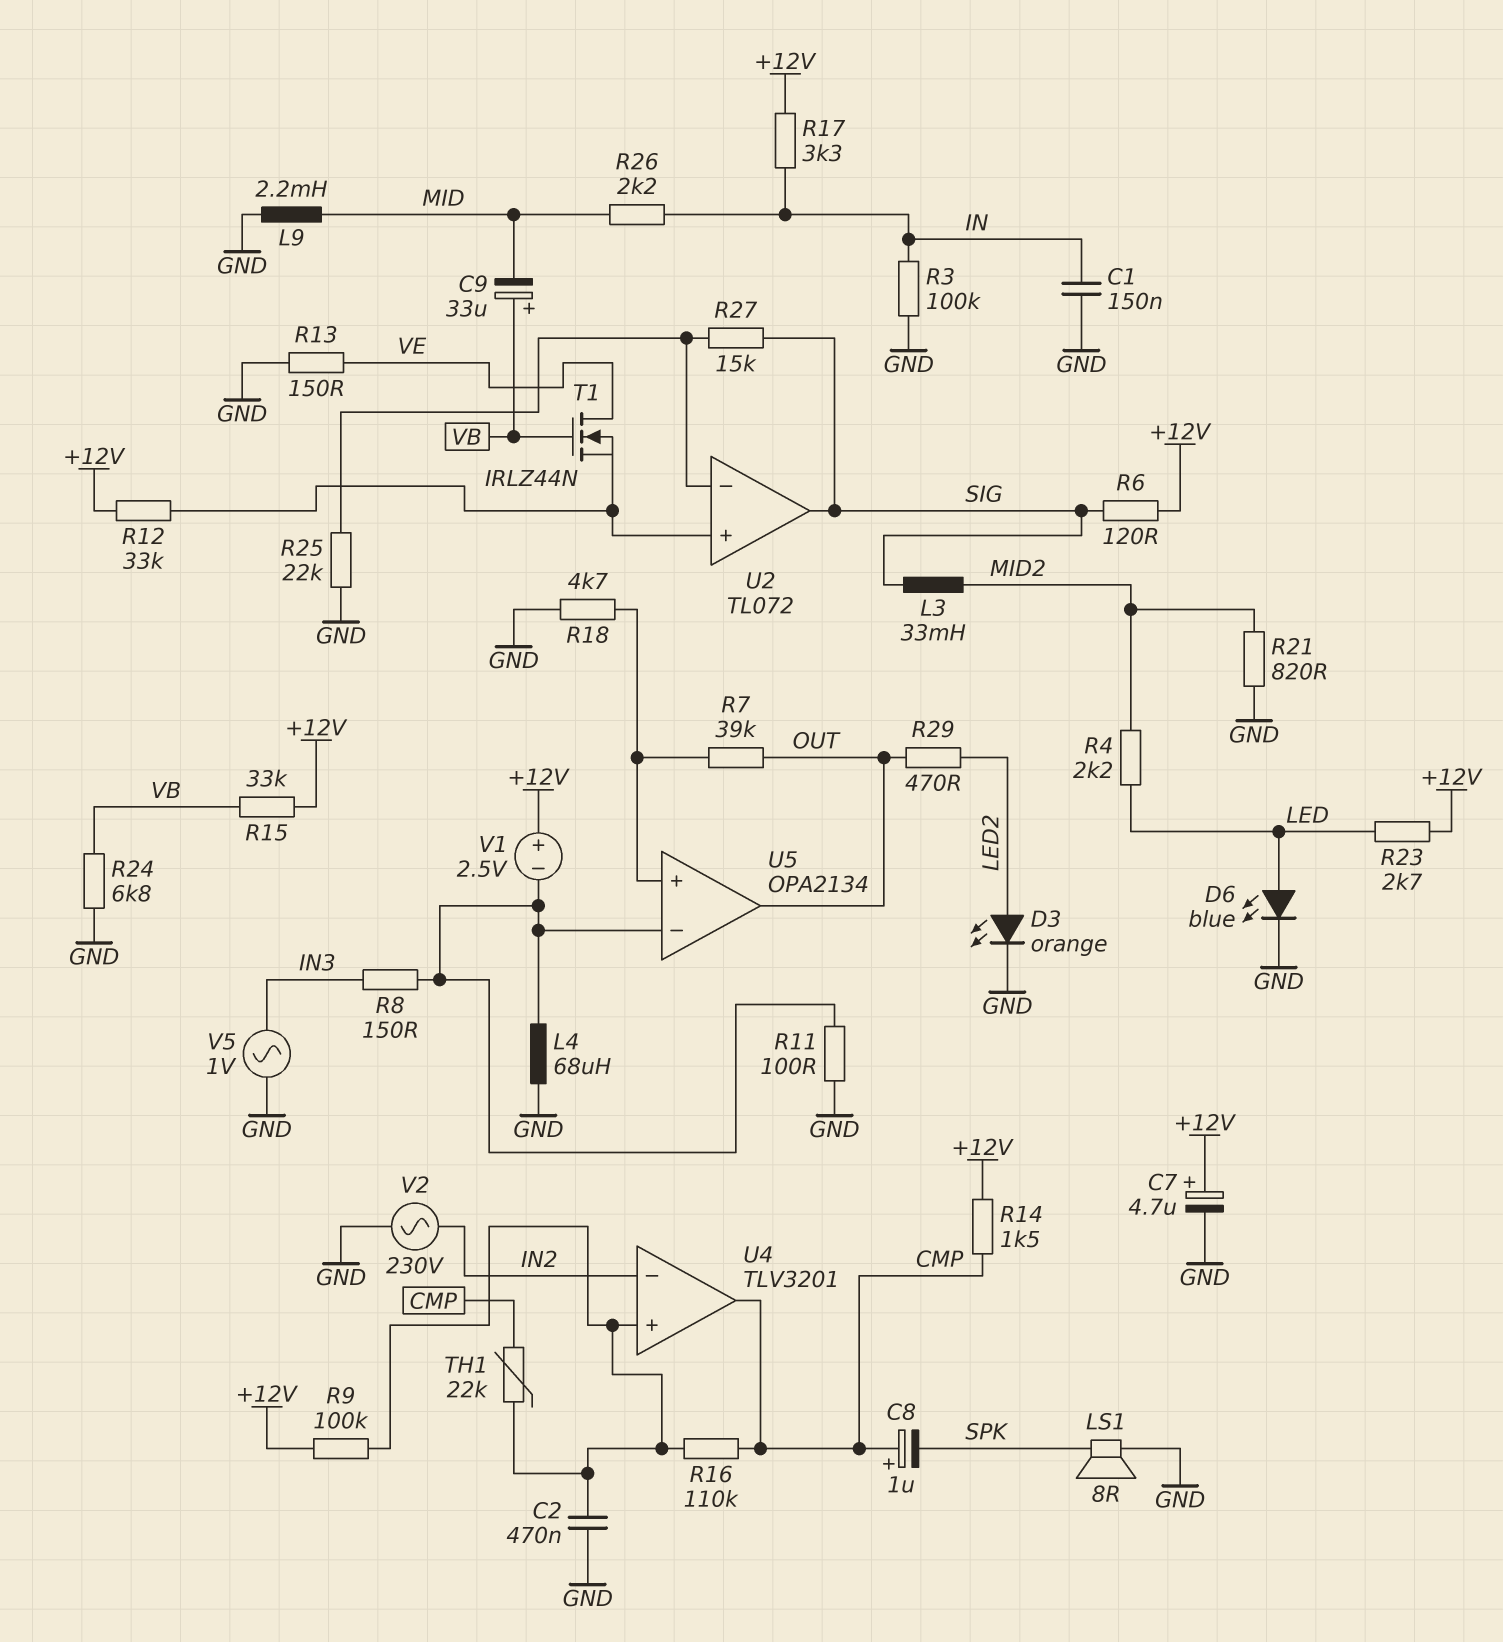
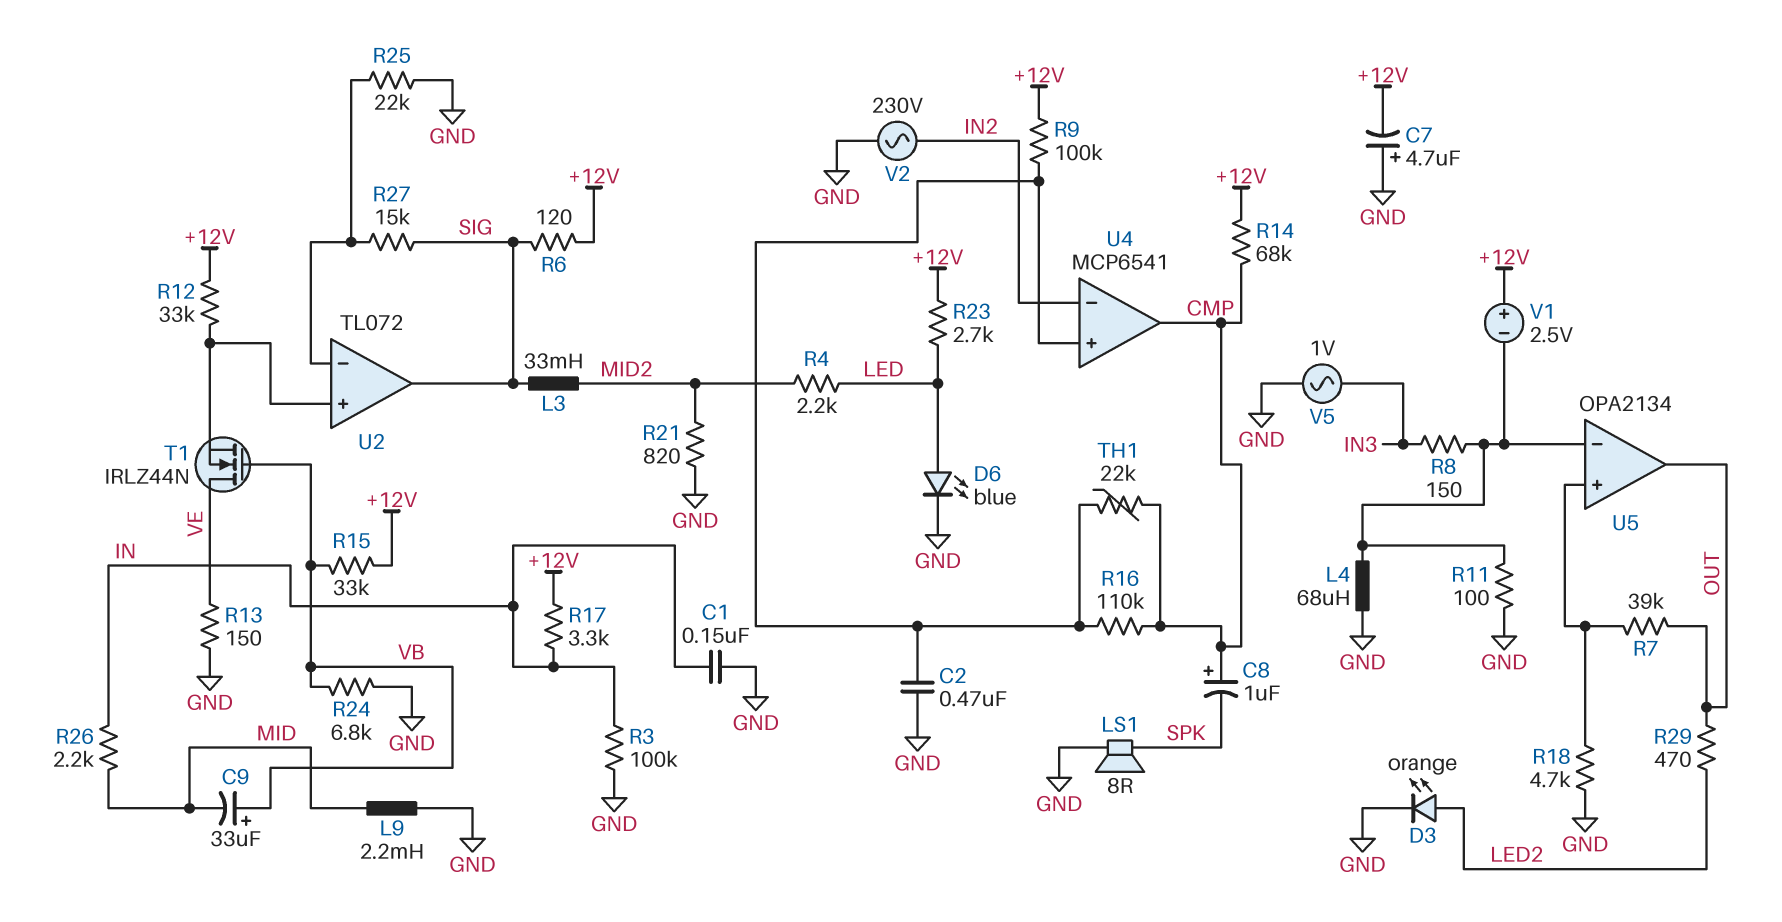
C7: 4.7uF (plus +12V, minus GND) -> 4.7uF (plus GND, minus +12V)
R14: 1.5k (+12V, CMP) -> 68k (+12V, CMP)
U4: TLV3201 -> MCP6541

